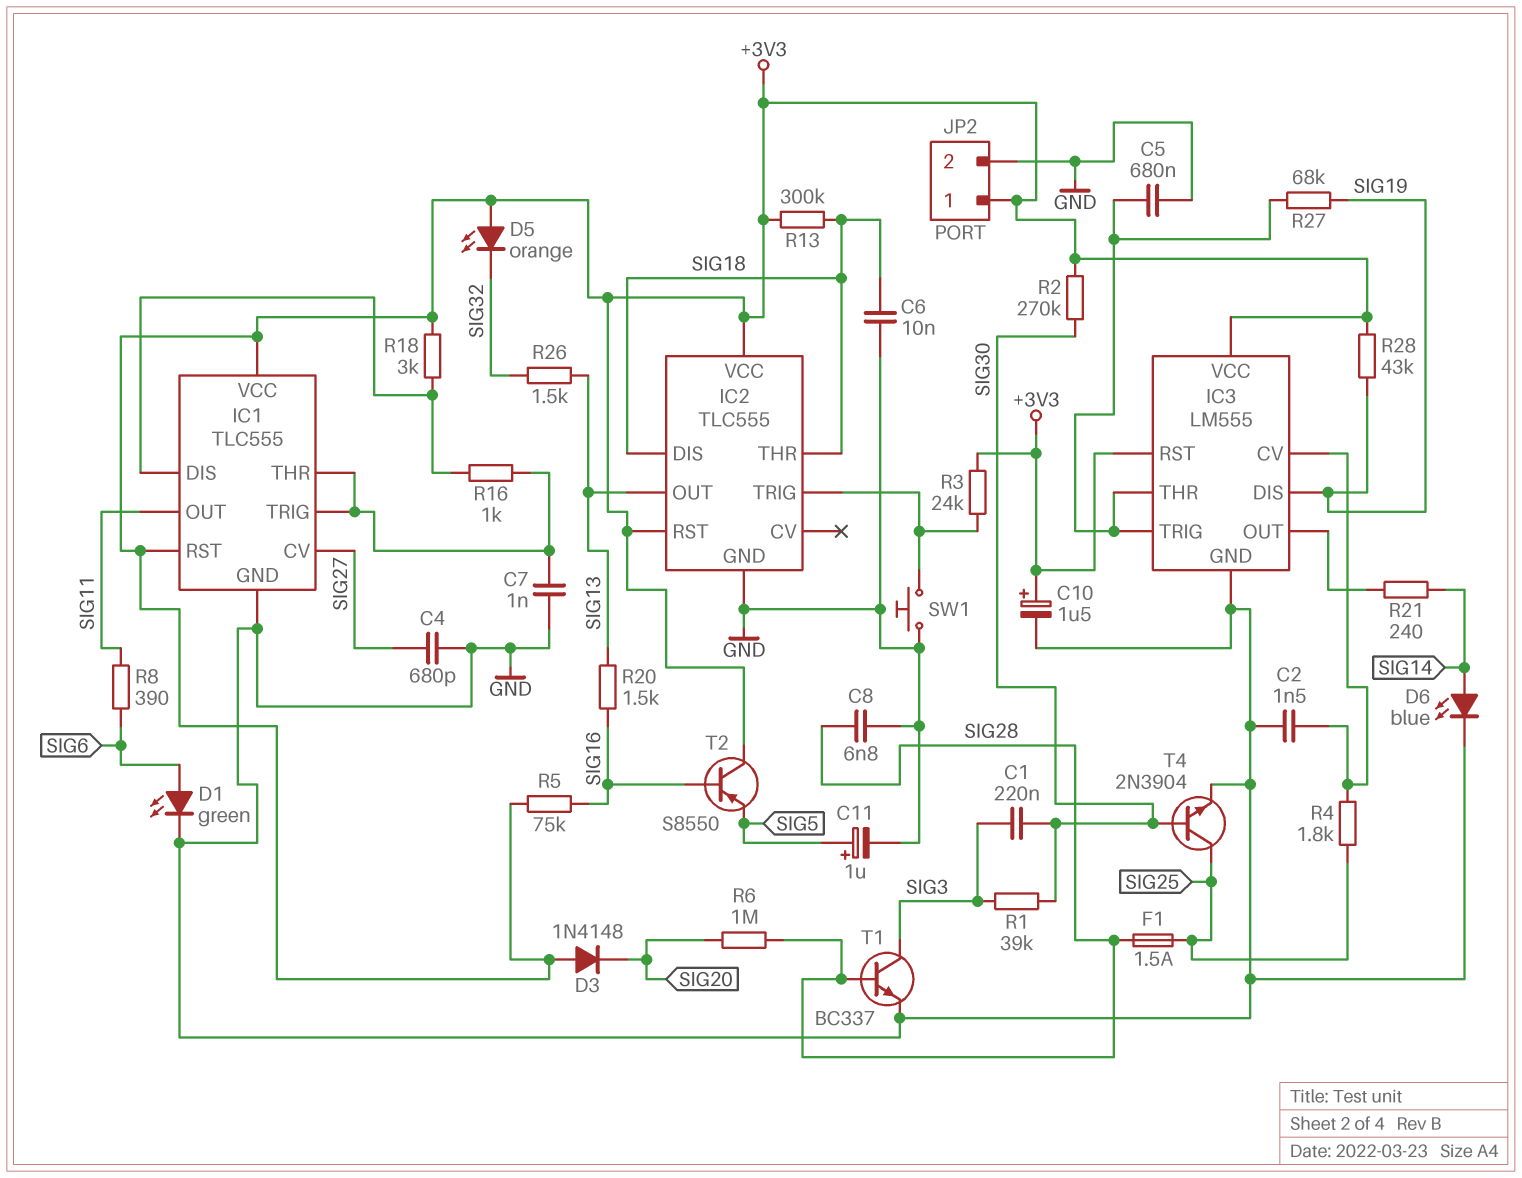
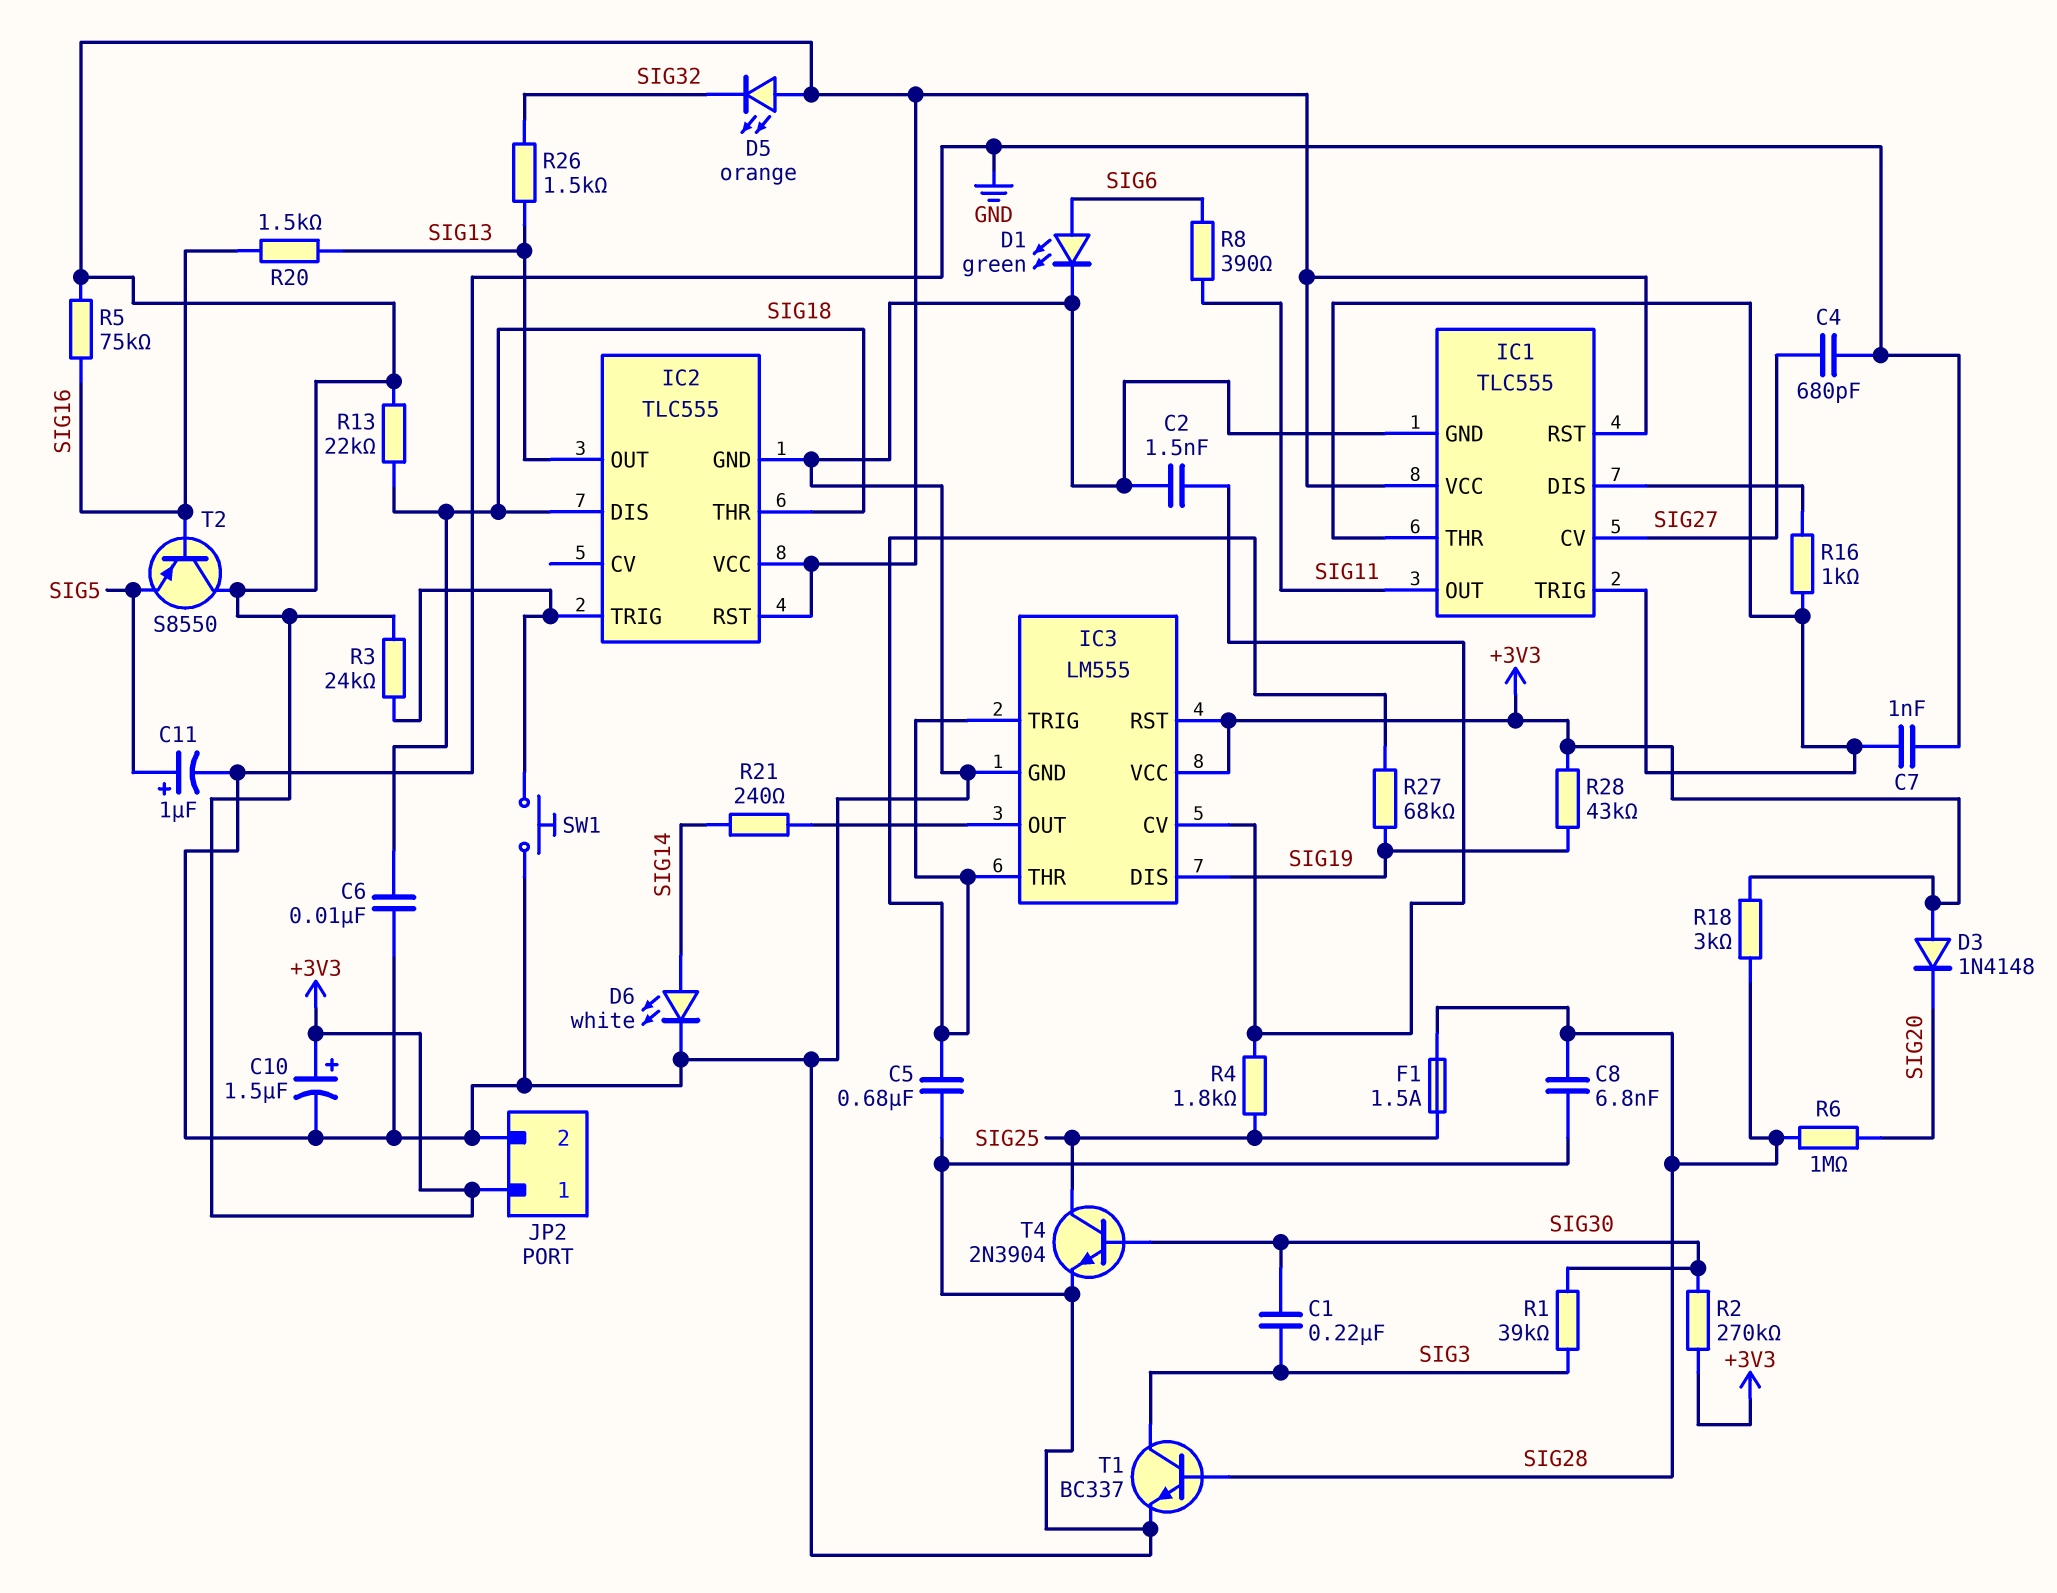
D6: LED blue (A SIG14, K GND) -> LED white (A SIG14, K GND)
R13: 300k (+3V3, SIG18) -> 22k (+3V3, SIG18)
R18: 3k (+3V3, IC1/DIS) -> 3k (+3V3, SIG28)

